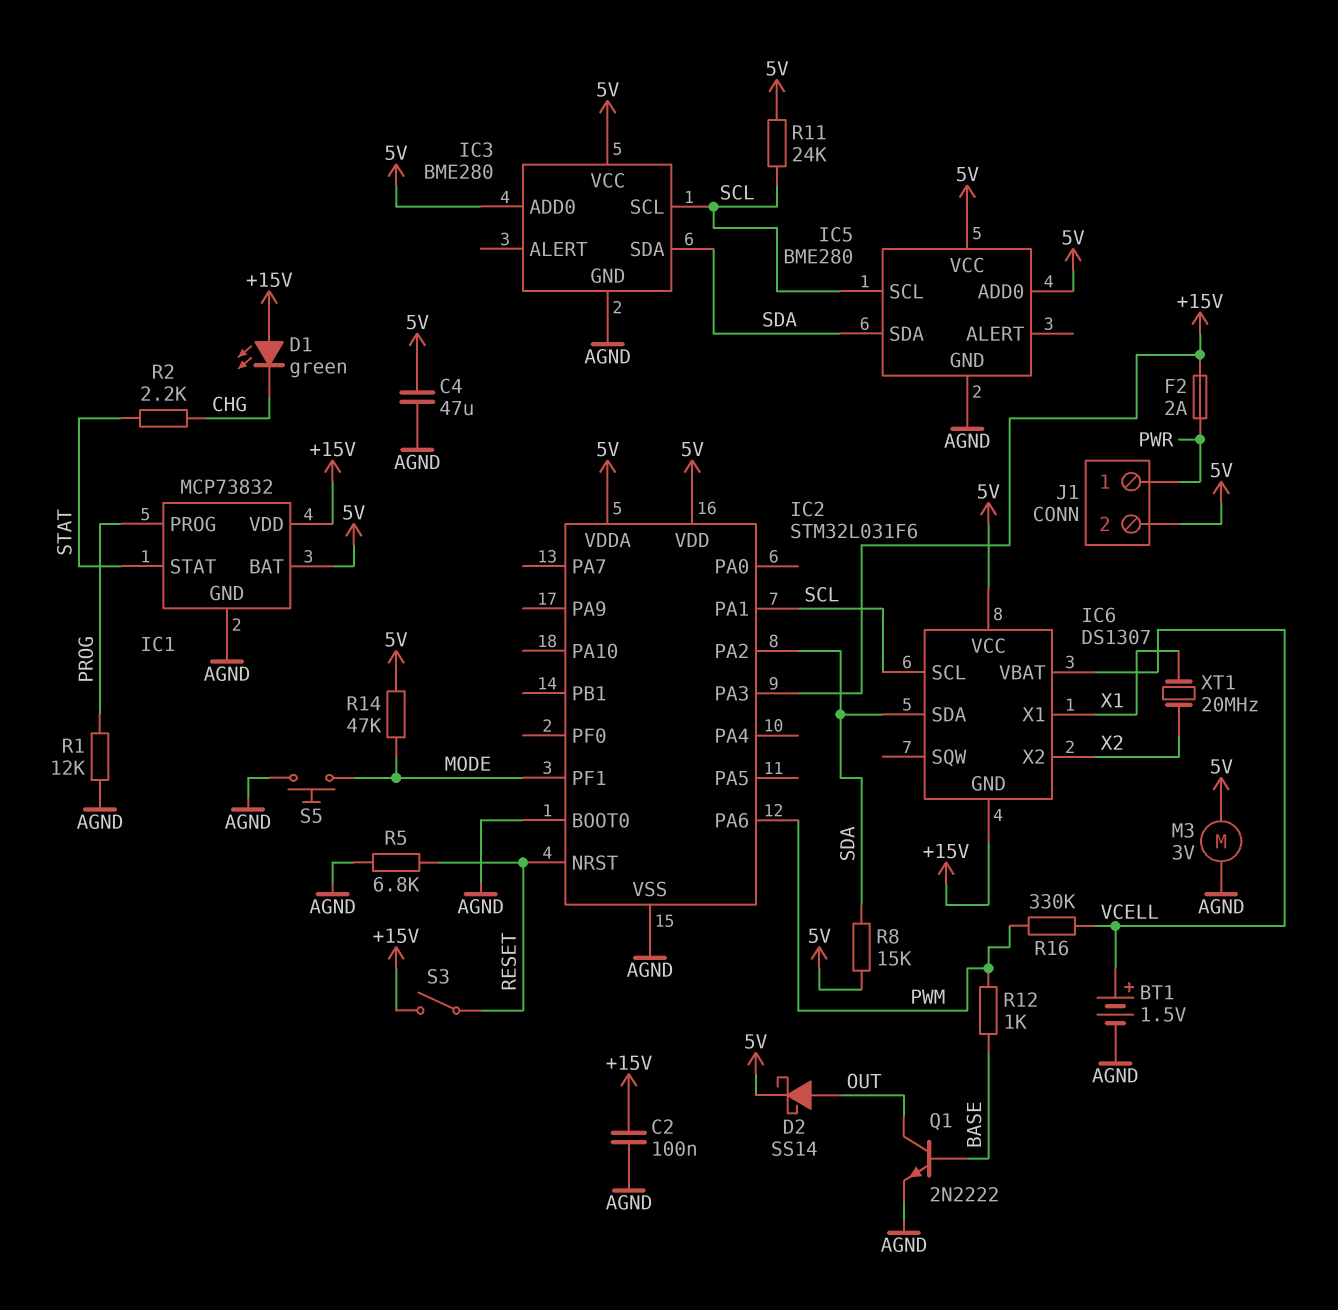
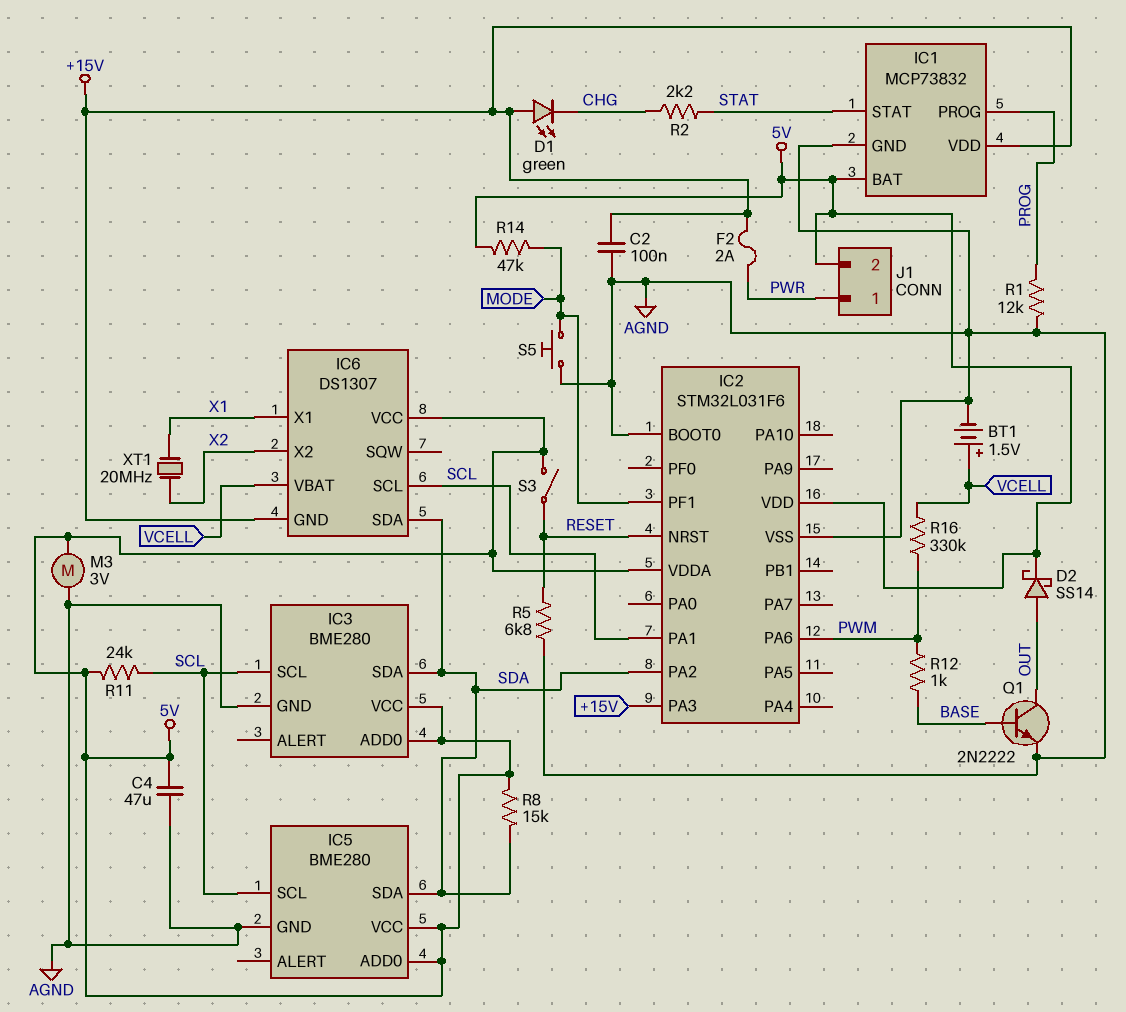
S3: switch (+15V, RESET) -> switch (5V, RESET)

